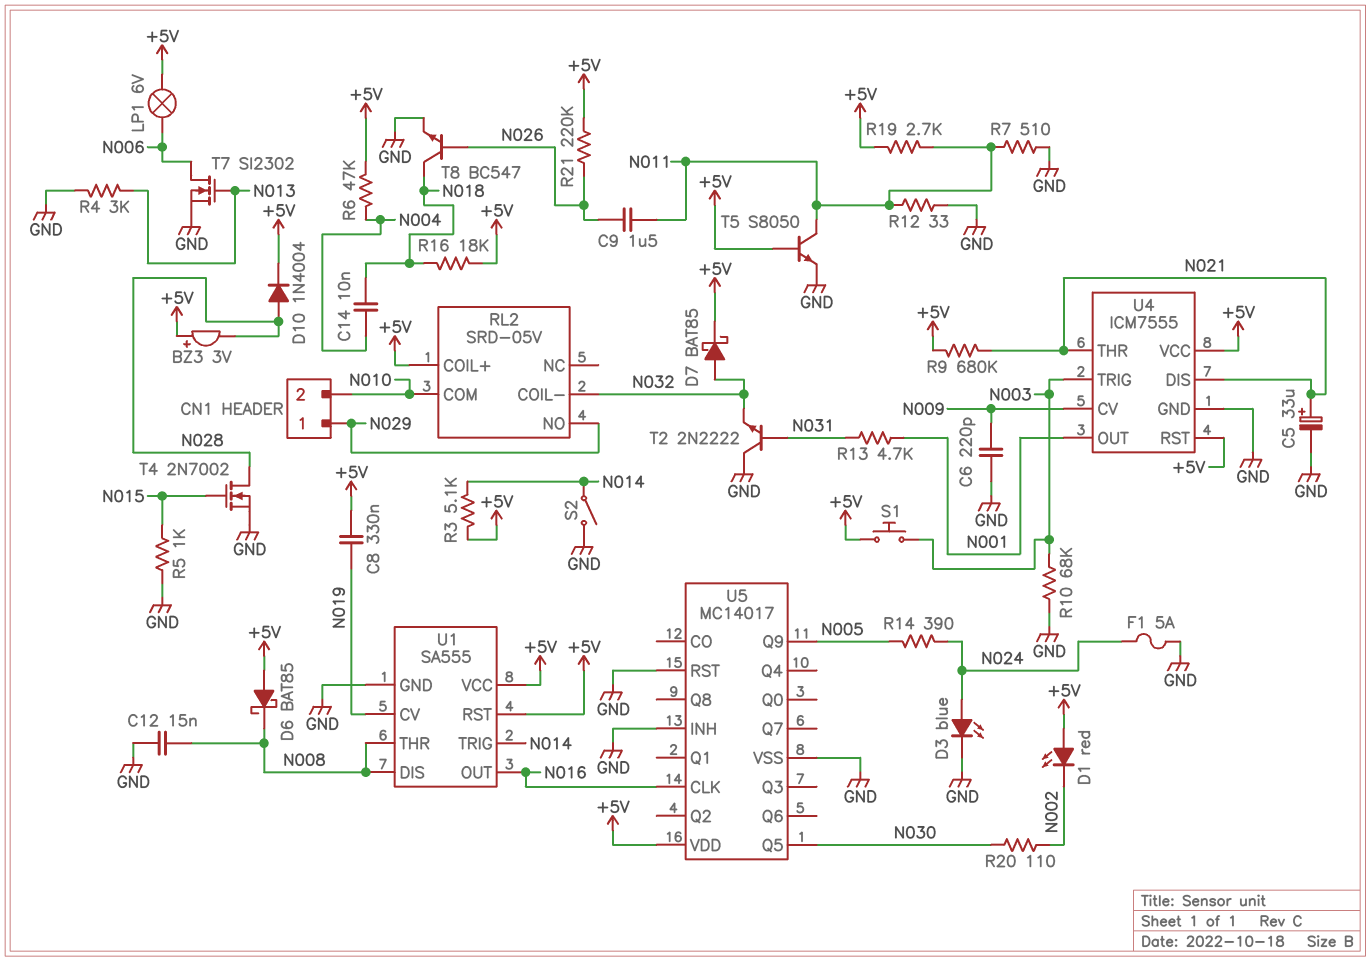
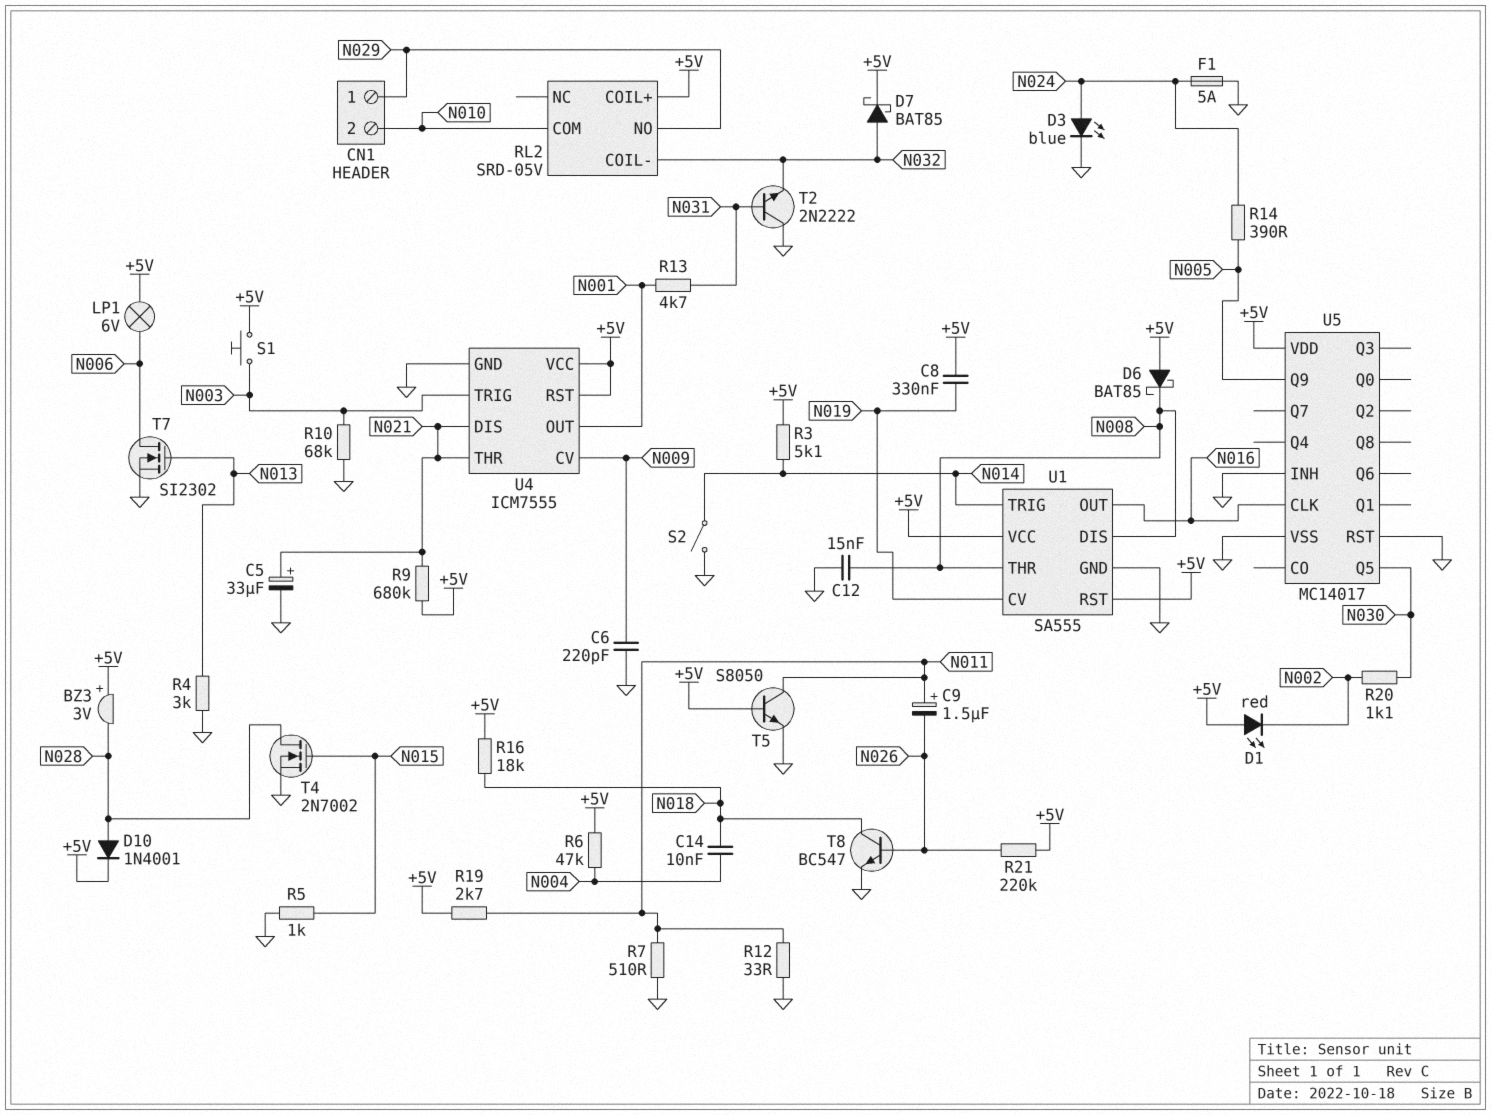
C9: 1.5uF (N011, N026) -> 1.5uF (plus N011, minus N026)
D10: diode 1N4004 (A N028, K +5V) -> diode 1N4001 (A N028, K +5V)
R20: 110 (N002, N030) -> 1.1k (N002, N030)

